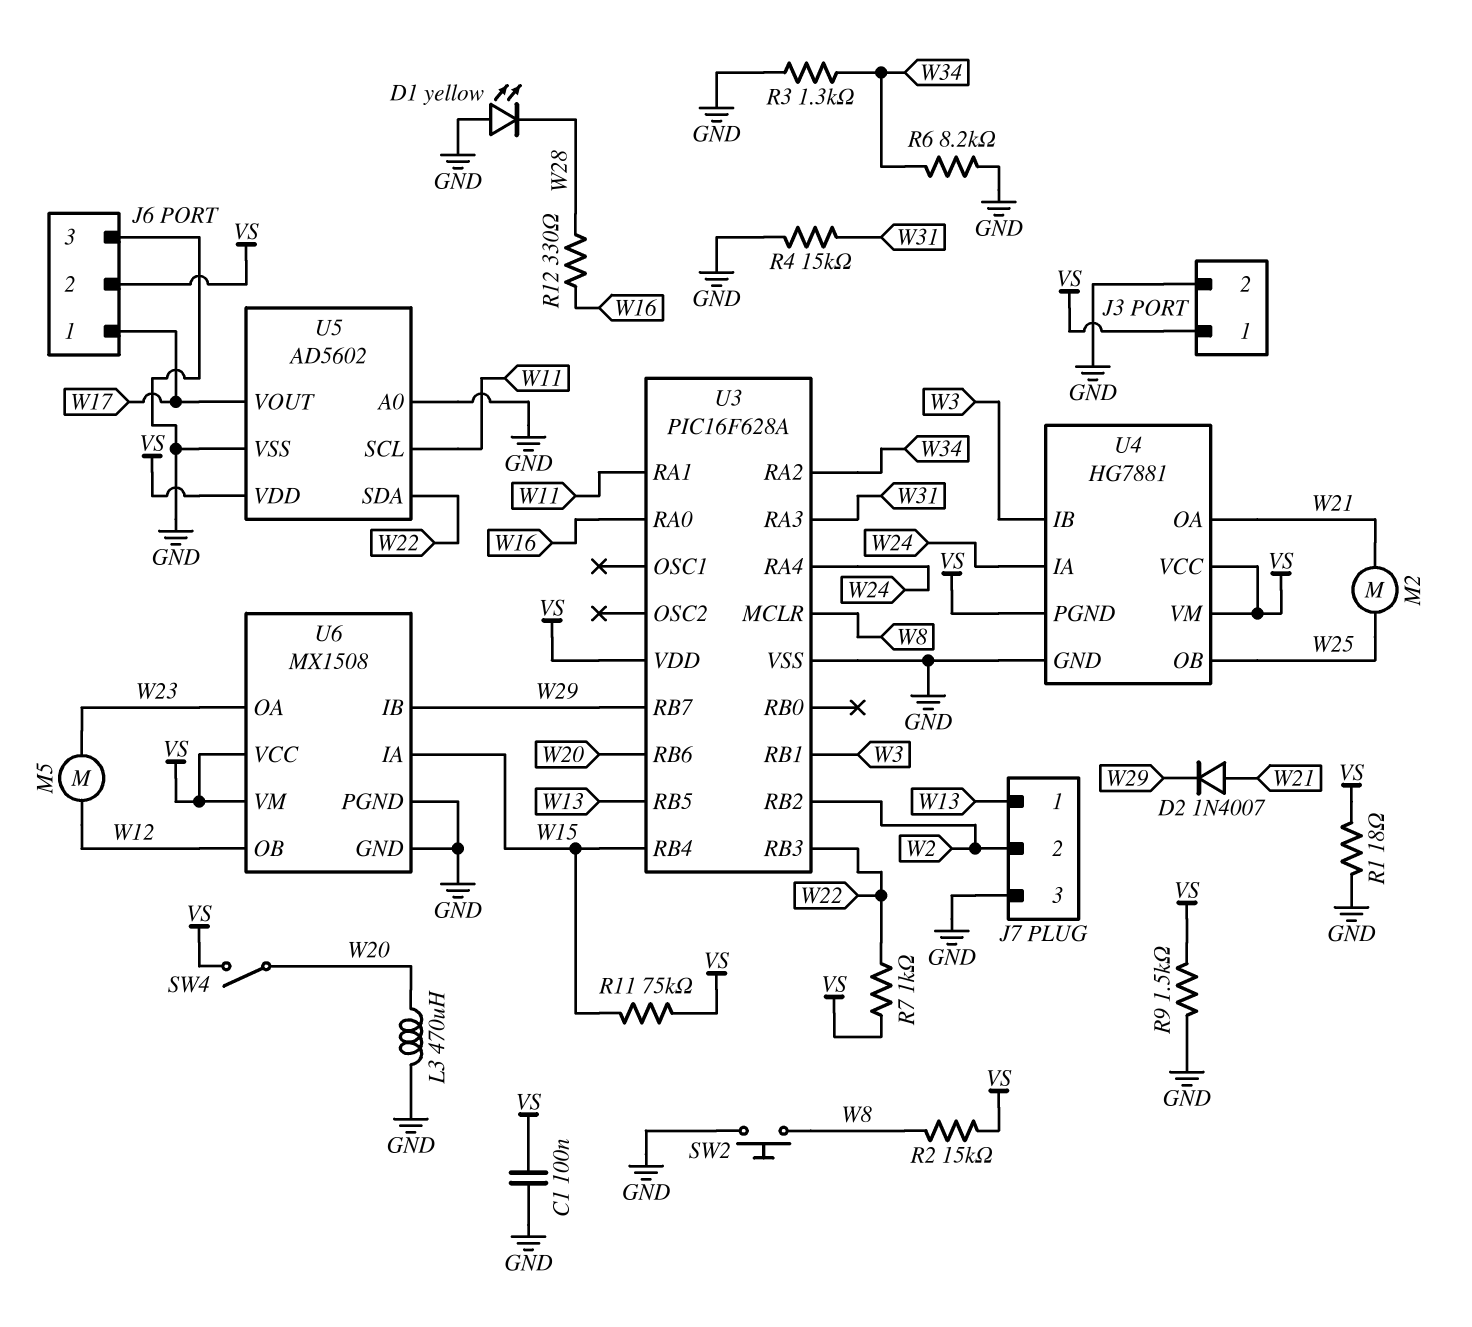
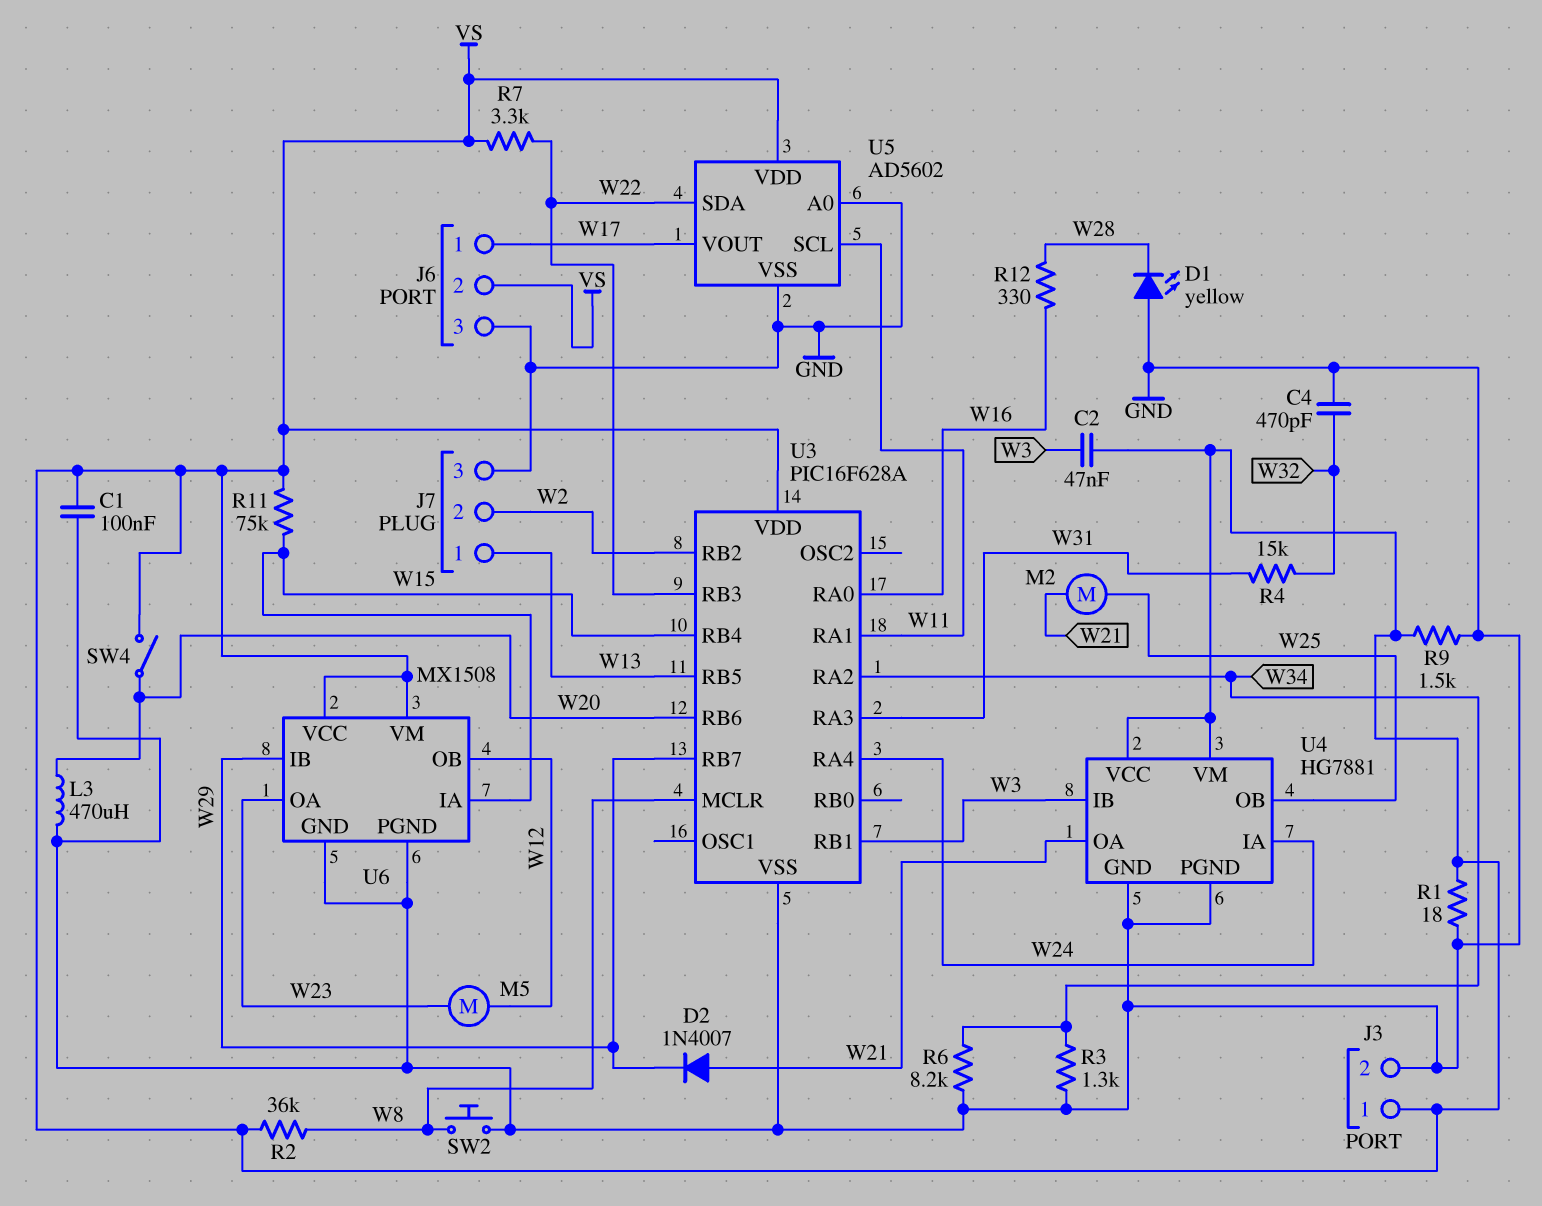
C2: none -> 47nF (VS, W3)
C4: none -> 470pF (GND, W32)
R2: 15k (VS, W8) -> 36k (VS, W8)
R4: 15k (GND, W31) -> 15k (W31, W32)
R7: 1k (VS, W22) -> 3.3k (VS, W22)
U4 pin PGND: VS -> GND

